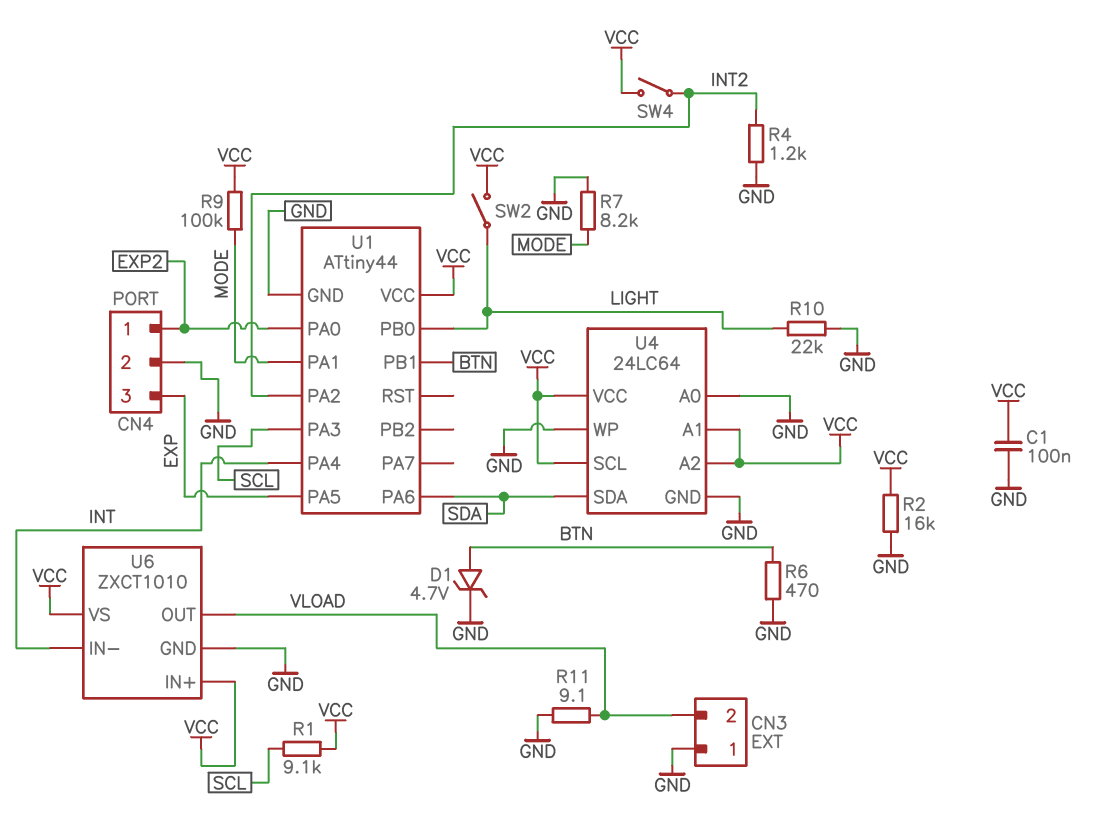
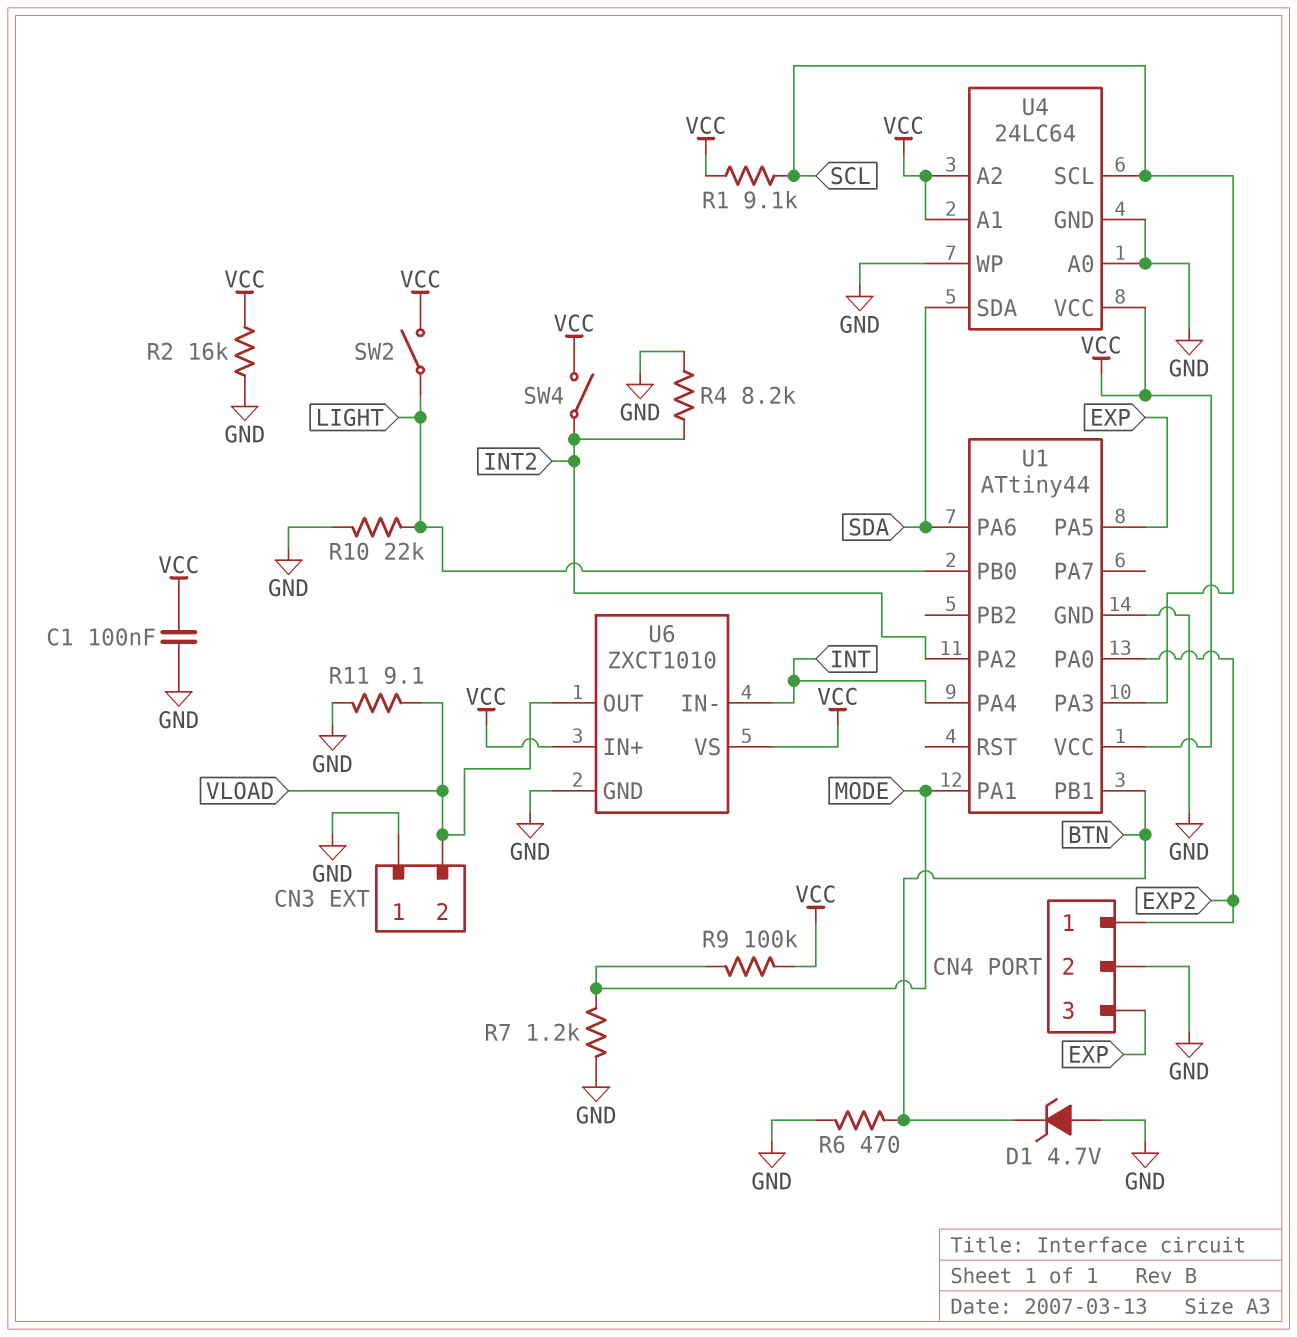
D1: zener 4.7V (A BTN, K GND) -> zener 4.7V (A GND, K BTN)
R4: 1.2k (GND, INT2) -> 8.2k (GND, INT2)
R7: 8.2k (GND, MODE) -> 1.2k (GND, MODE)
U4 pin SCL: VCC -> SCL

